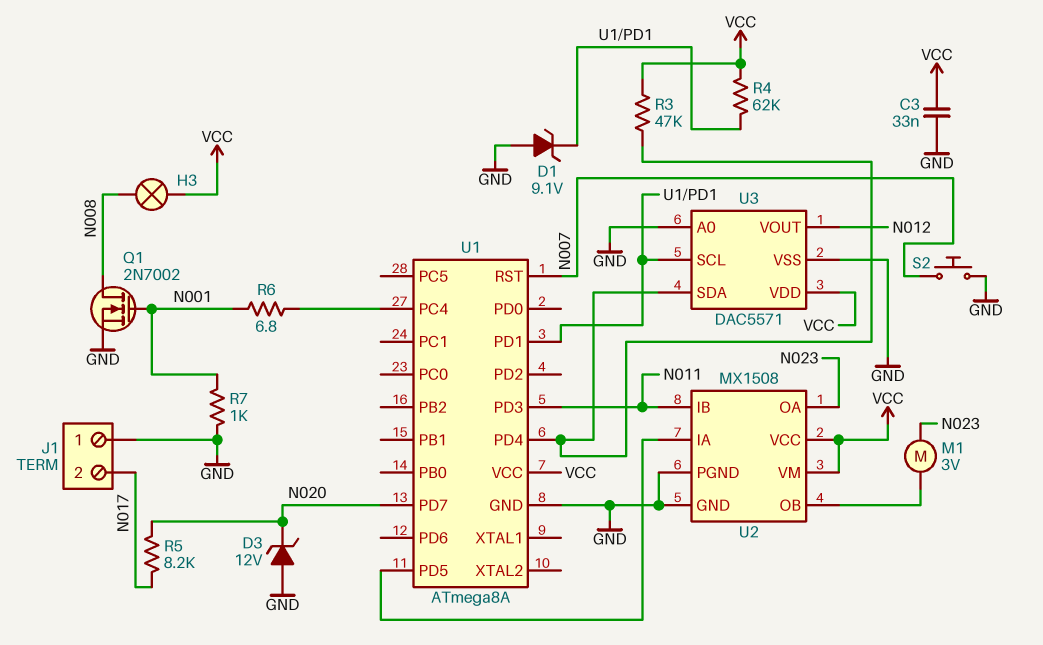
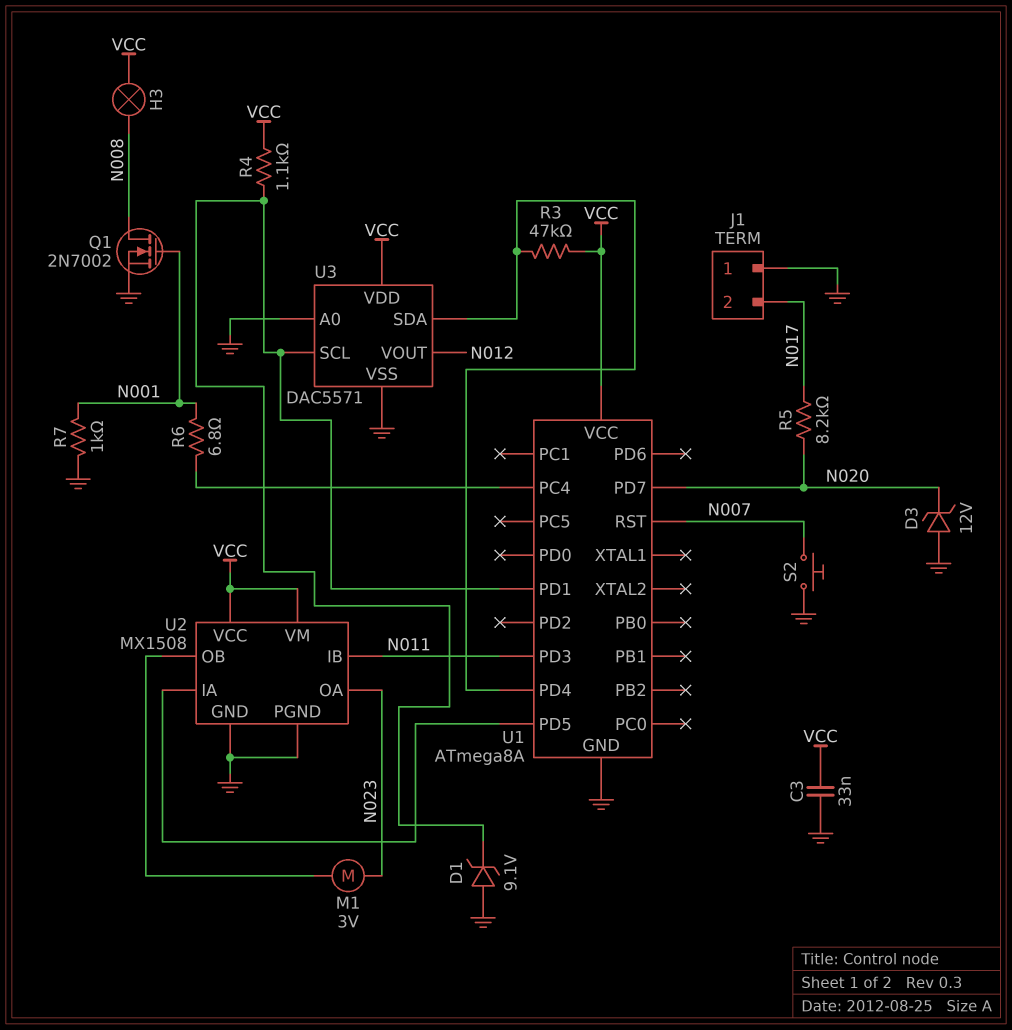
R4: 62k (U1/PD1, VCC) -> 1.1k (U1/PD1, VCC)

